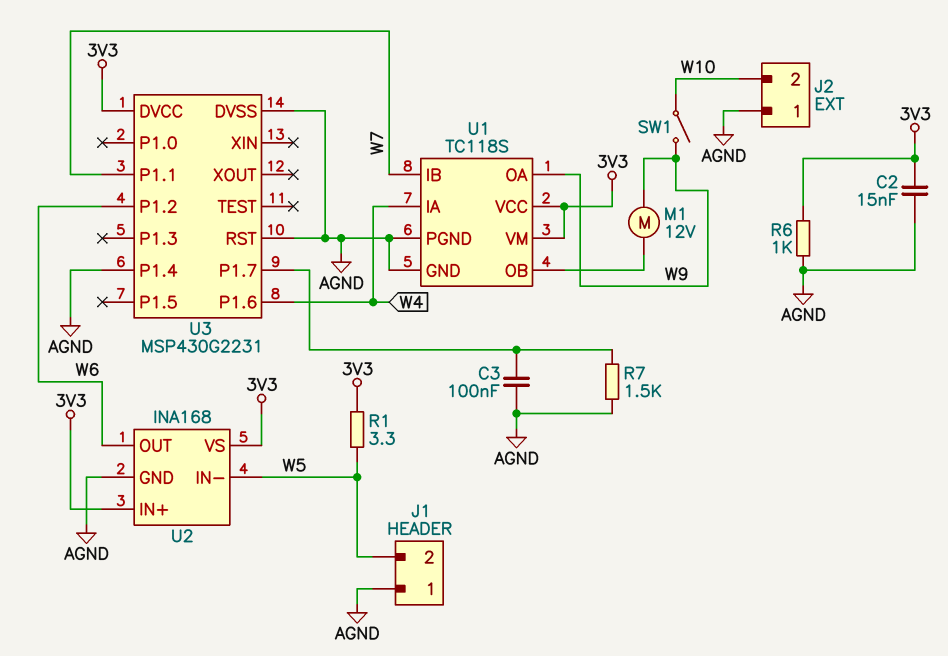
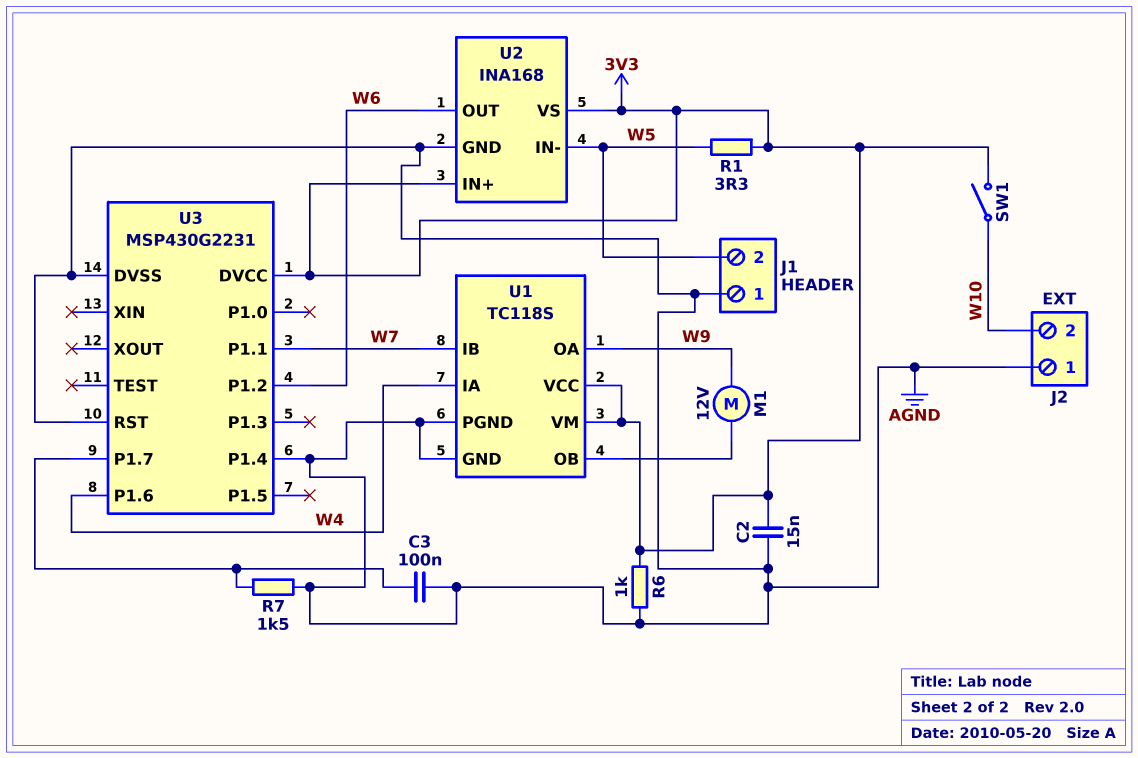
SW1: switch (W9, W10) -> switch (3V3, W10)

